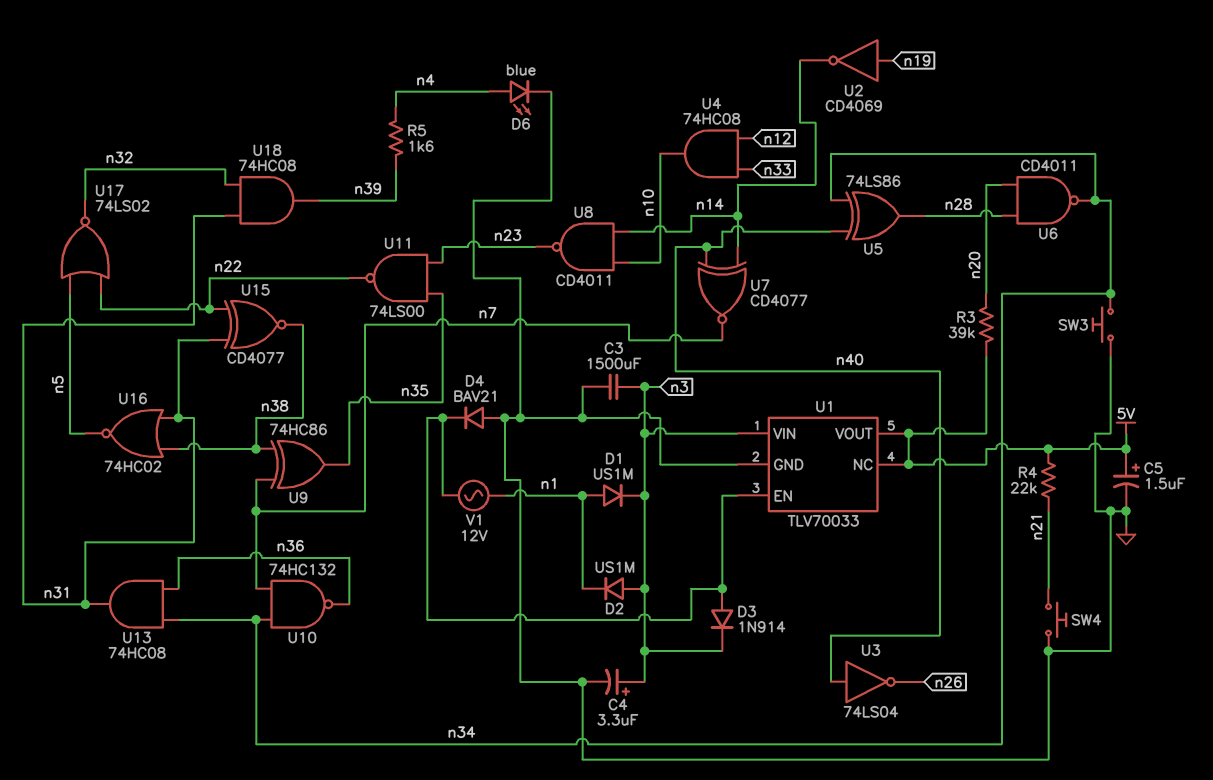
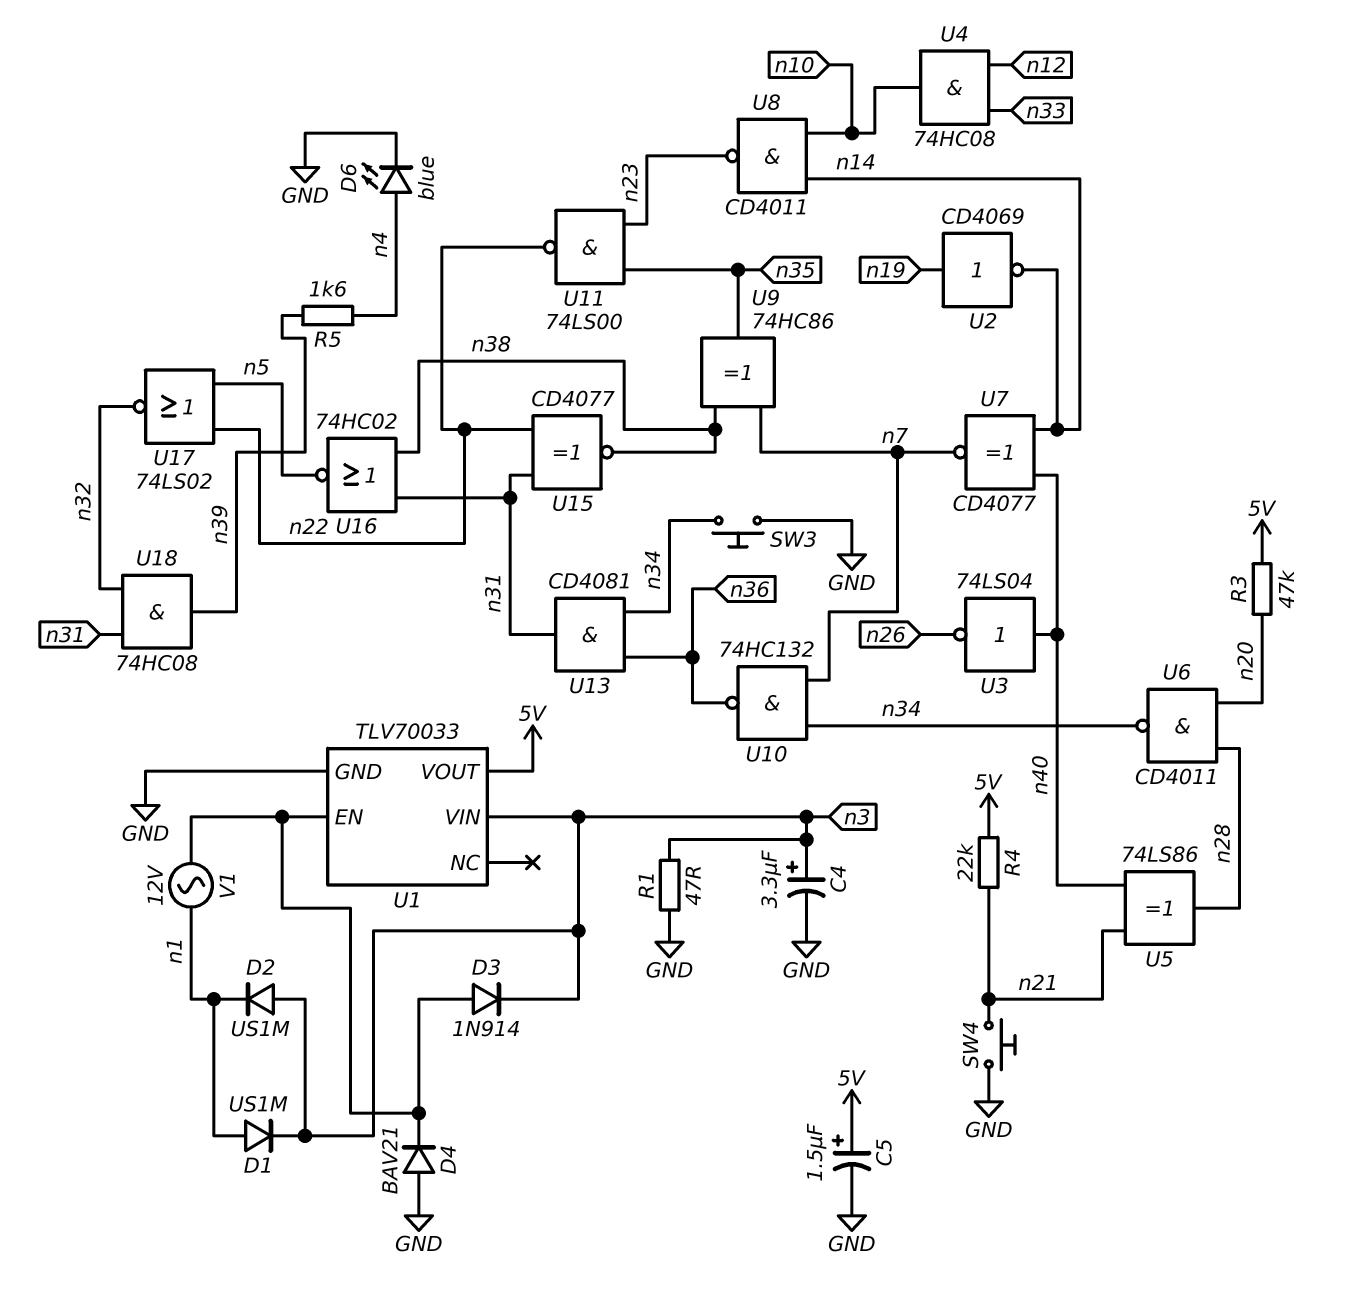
C3: 1500uF (GND, n3) -> none
R1: none -> 47 (GND, n3)
R3: 39k (5V, n20) -> 47k (5V, n20)
U1 pin NC: 5V -> none
U5: XOR 74LS86 (in n34, in n40, out n28) -> XOR 74LS86 (in n21, in n40, out n28)
U13: AND 74HC08 (in n34, in n36, out n31) -> AND CD4081 (in n34, in n36, out n31)

